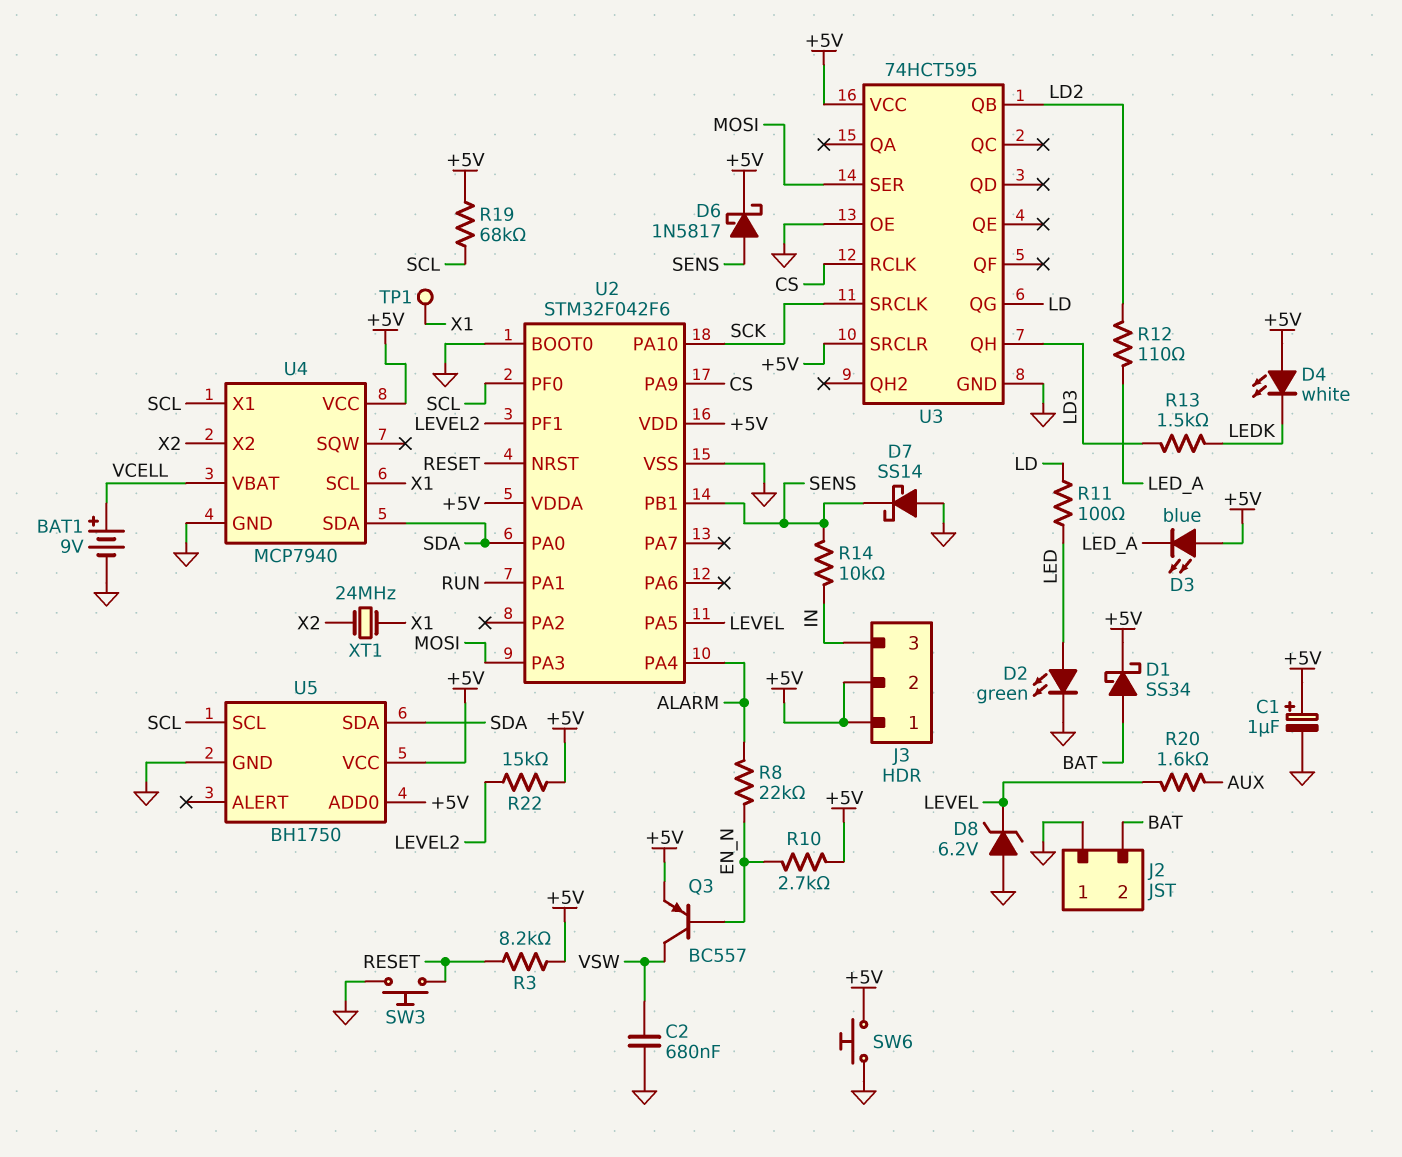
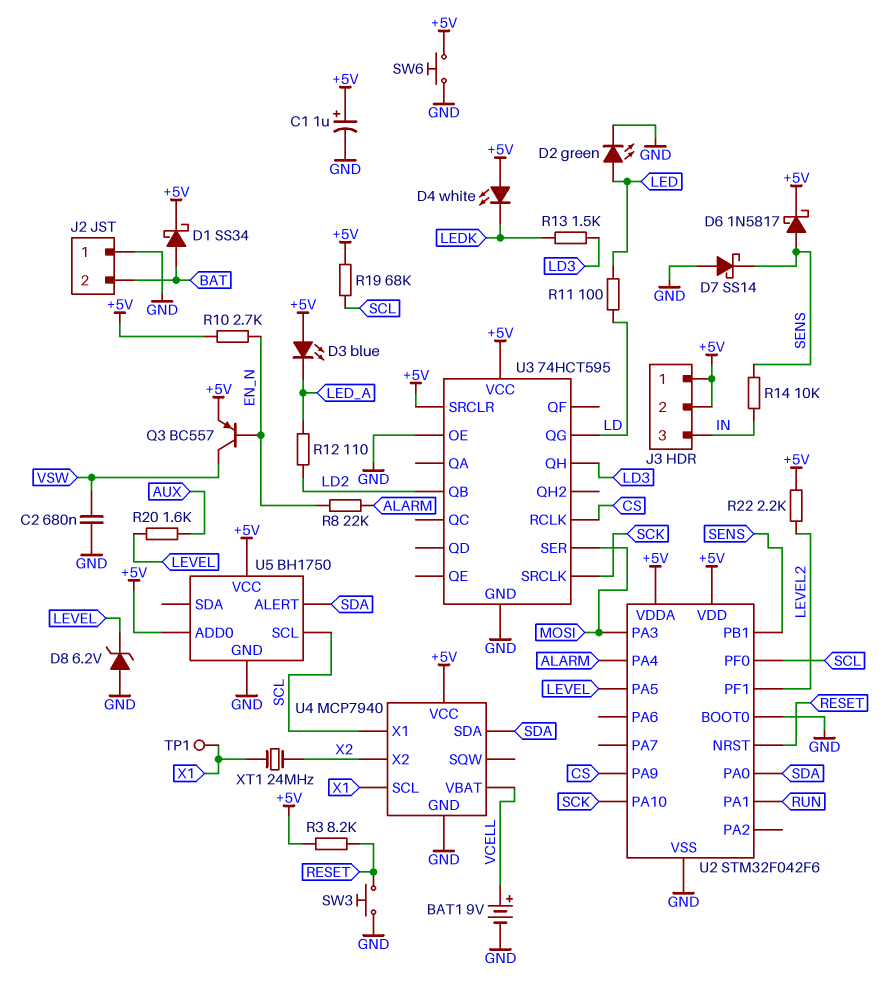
R22: 15k (+5V, LEVEL2) -> 2.2k (+5V, LEVEL2)
U5 pin ALERT: none -> SDA
U5 pin SDA: SDA -> none

